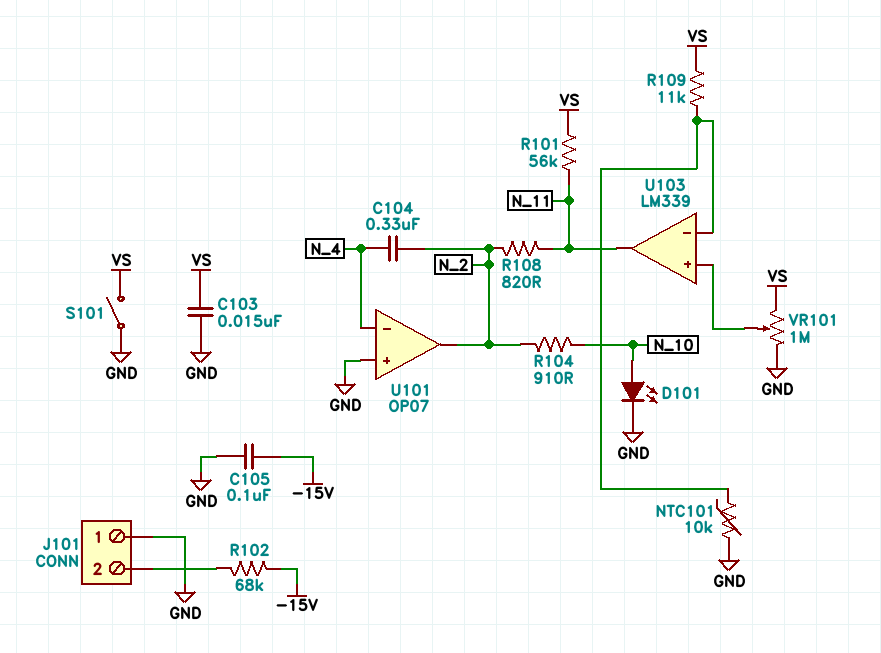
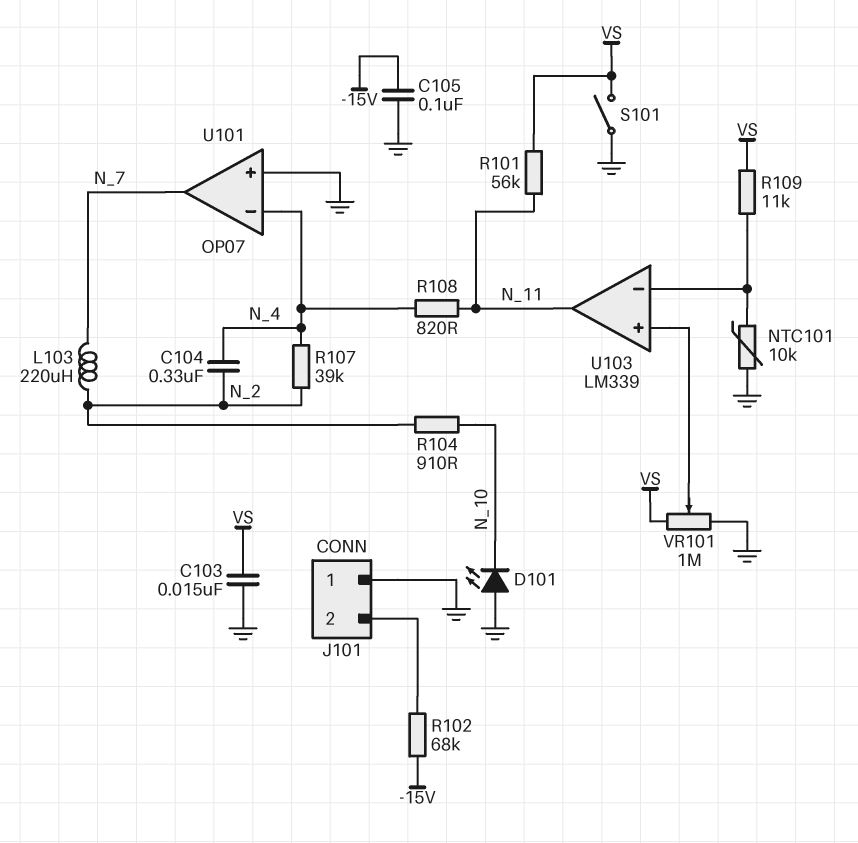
D101: LED (A N_10, K GND) -> LED (A GND, K N_10)
L103: none -> 220uH (N_2, N_7)
R107: none -> 39k (N_2, N_4)
R108: 820 (N_2, N_11) -> 820 (N_4, N_11)
U101 pin out: N_2 -> N_7

